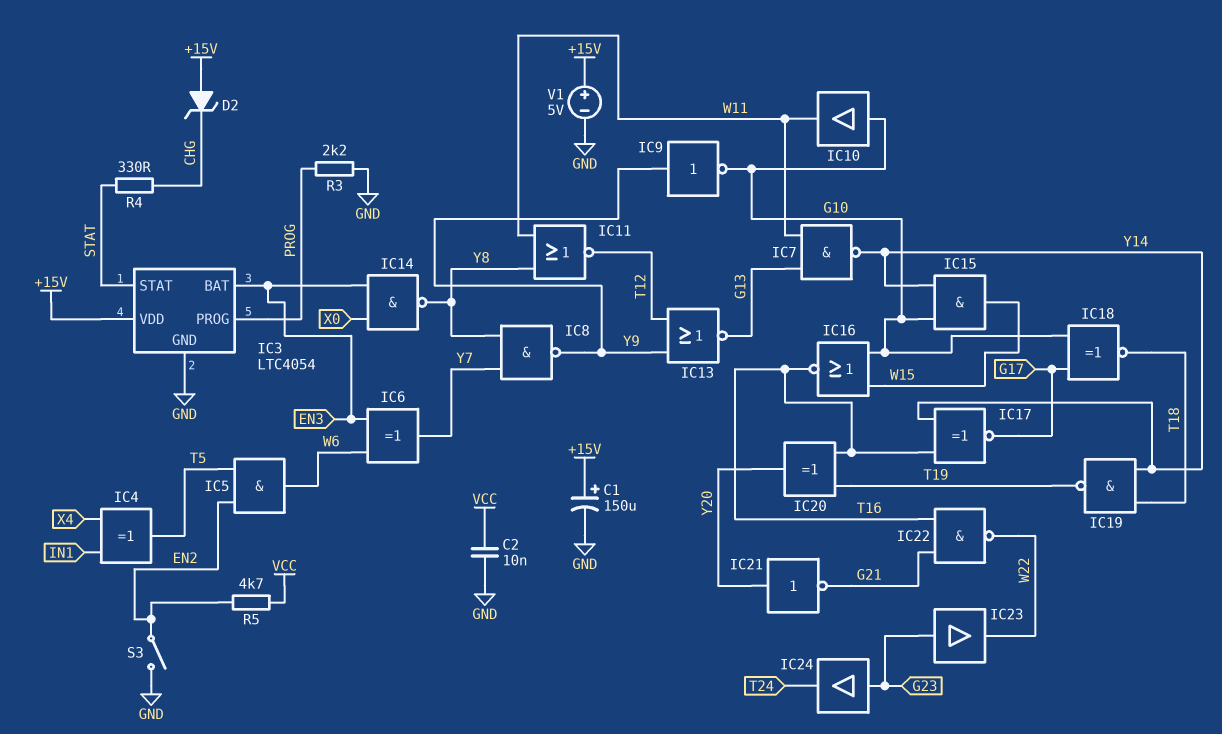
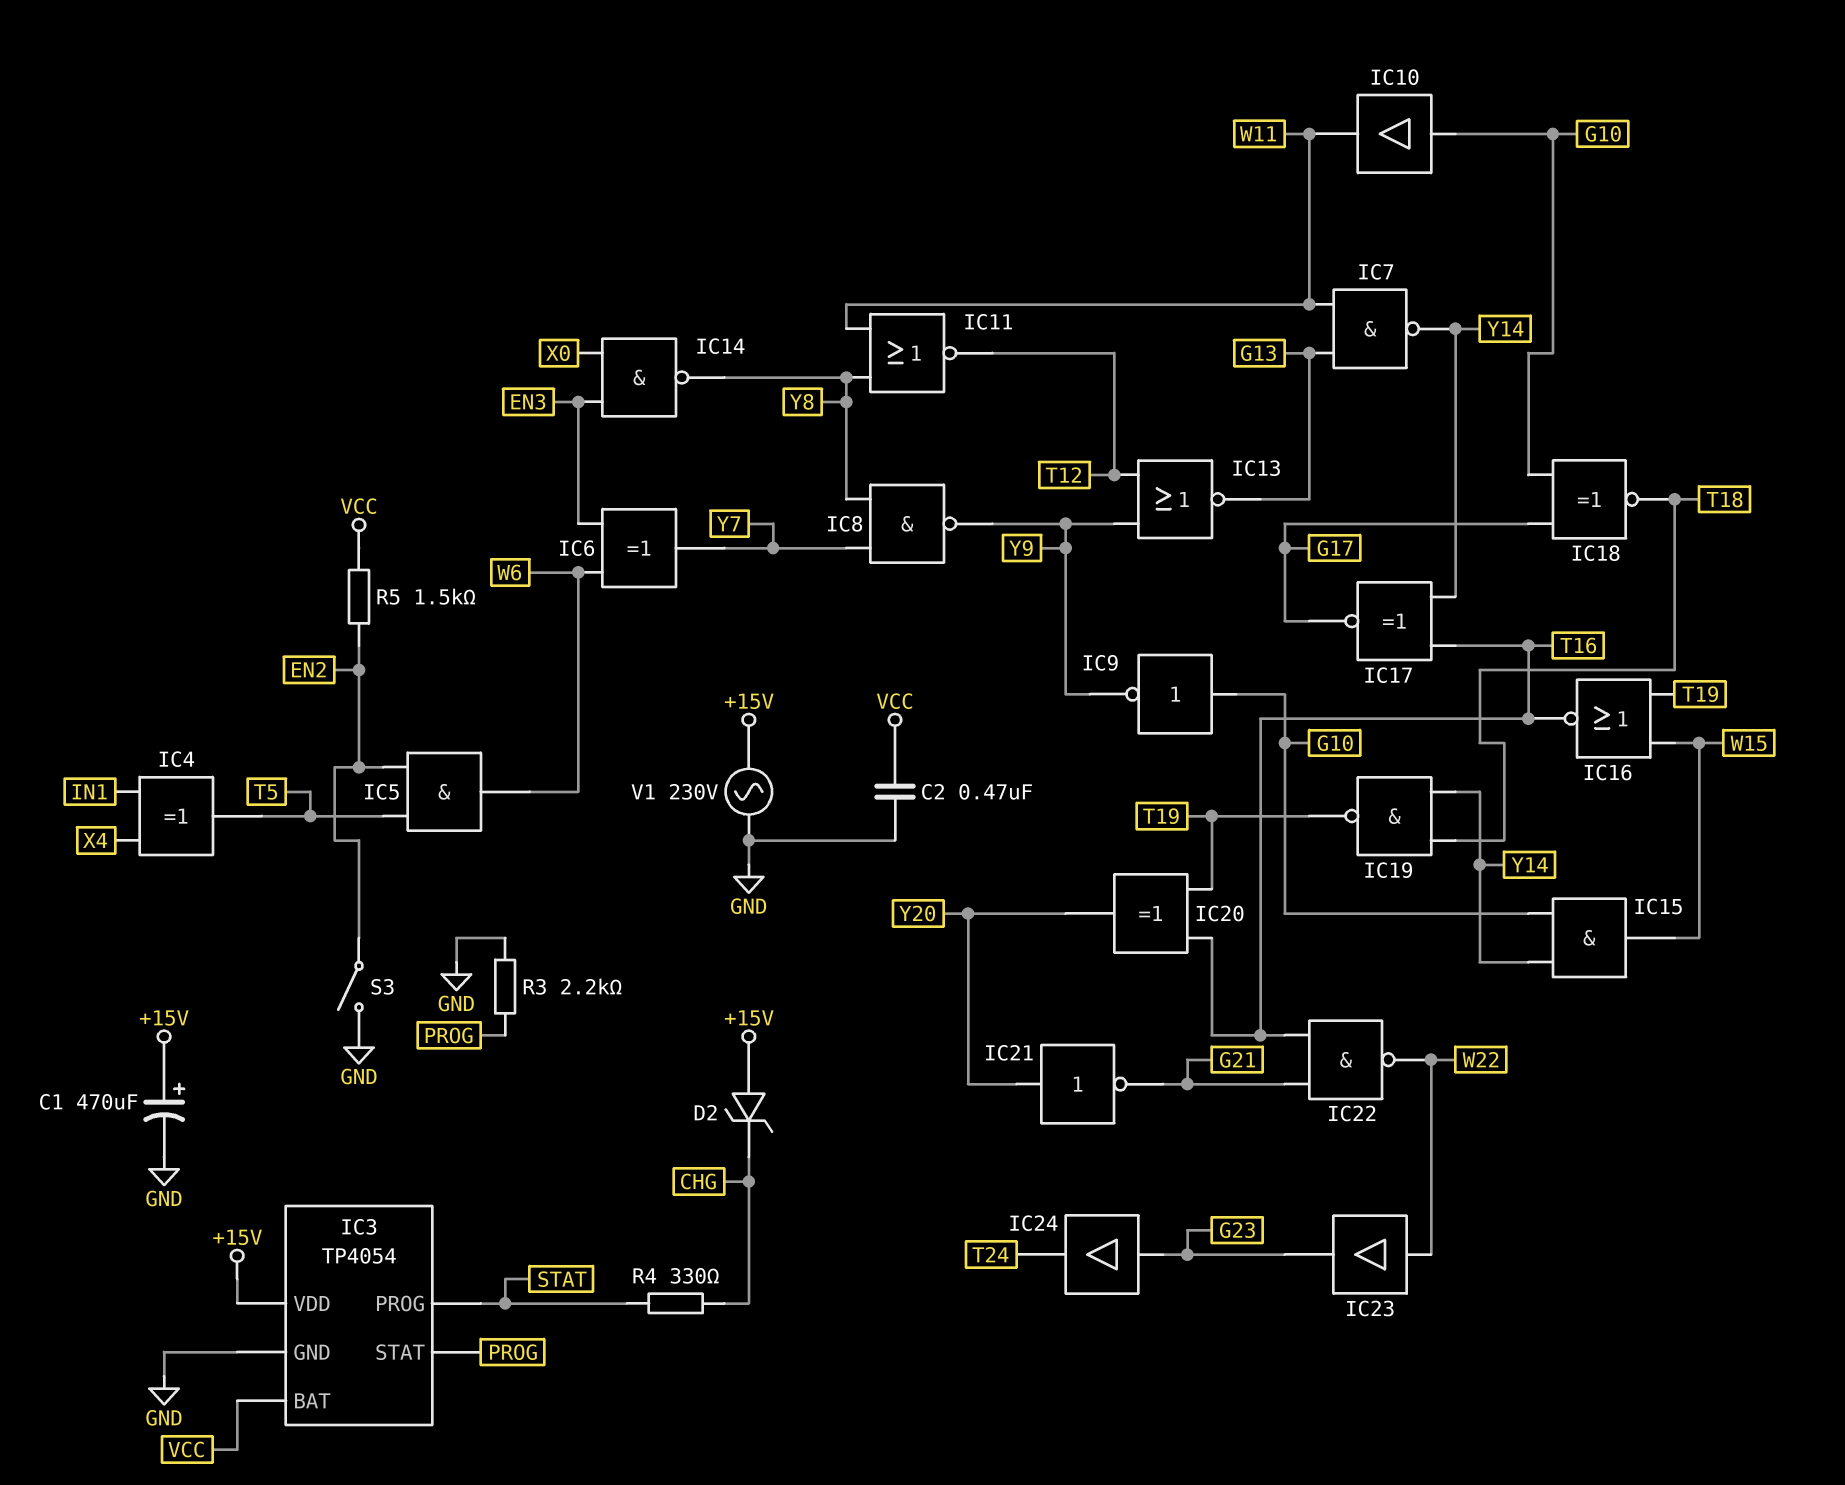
C1: 150uF (plus +15V, minus GND) -> 470uF (plus +15V, minus GND)
C2: 10nF (GND, VCC) -> 470nF (GND, VCC)
IC3: LTC4054 -> TP4054
IC3 pin BAT: EN3 -> VCC
IC3 pin PROG: PROG -> STAT
IC3 pin STAT: STAT -> PROG
IC9: NOT (in Y9, out G10) -> NOT (in G10, out Y9)
IC16: NOR (in G10, in W15, out T16) -> NOR (in T19, in W15, out T16)
IC23: buffer (in G23, out W22) -> buffer (in W22, out G23)
R5: 4.7k (EN2, VCC) -> 1.5k (EN2, VCC)
V1: 5V (plus +15V, minus GND) -> AC 230V (+15V, GND)

